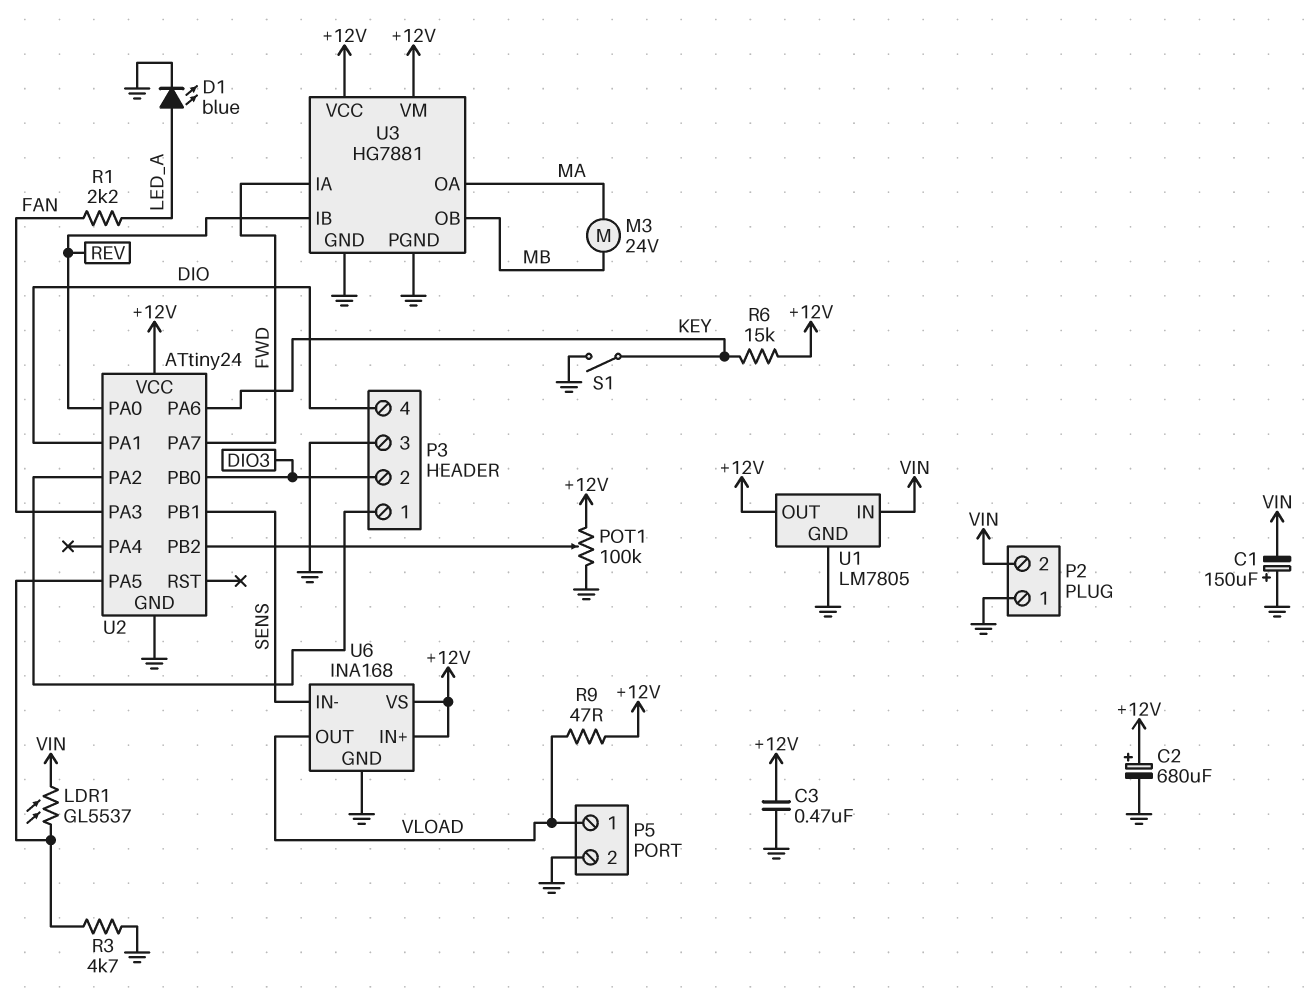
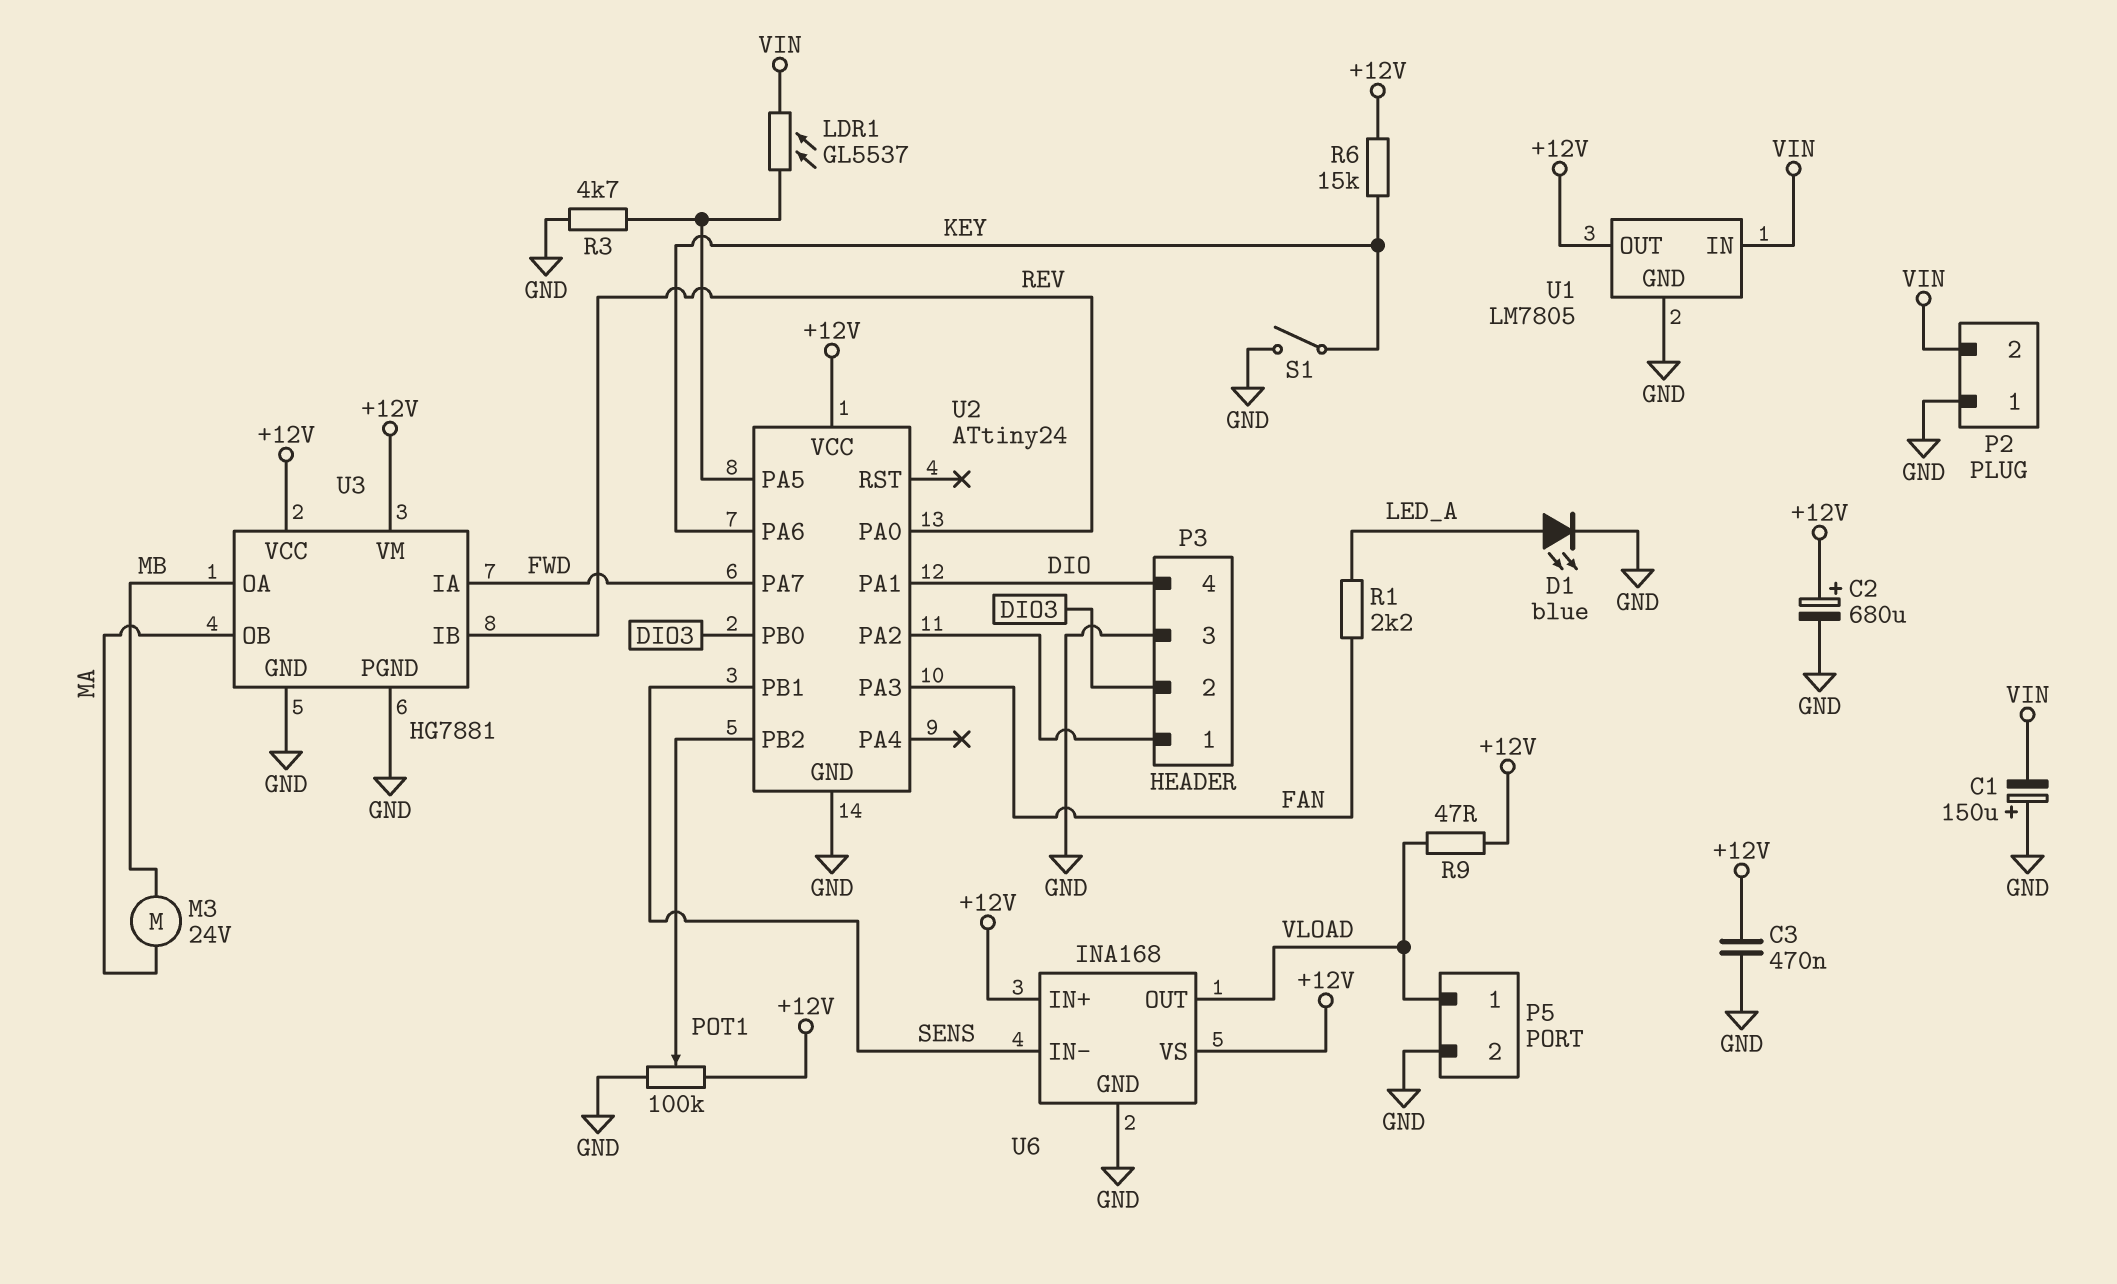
U3 pin OA: MA -> MB
U3 pin OB: MB -> MA

